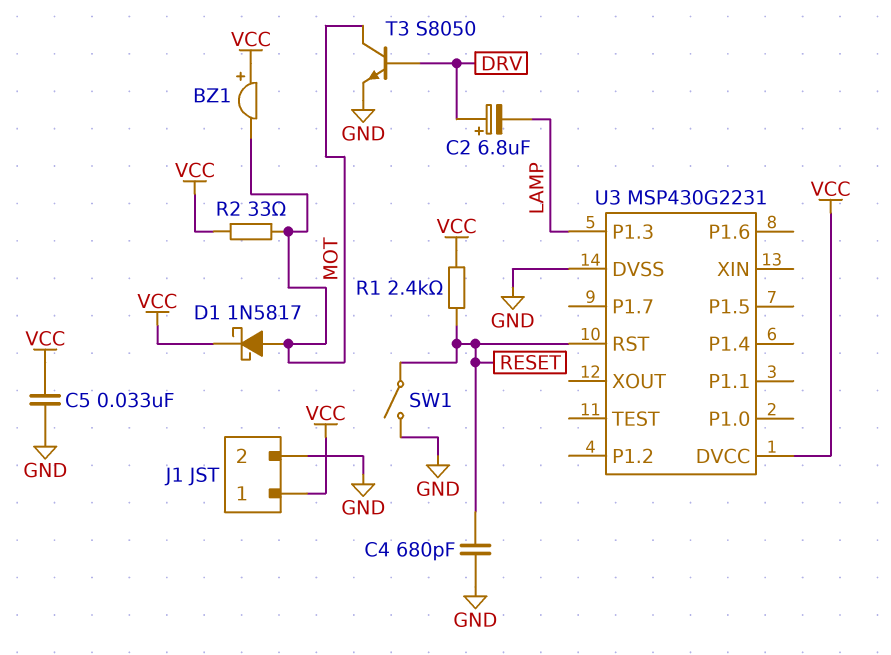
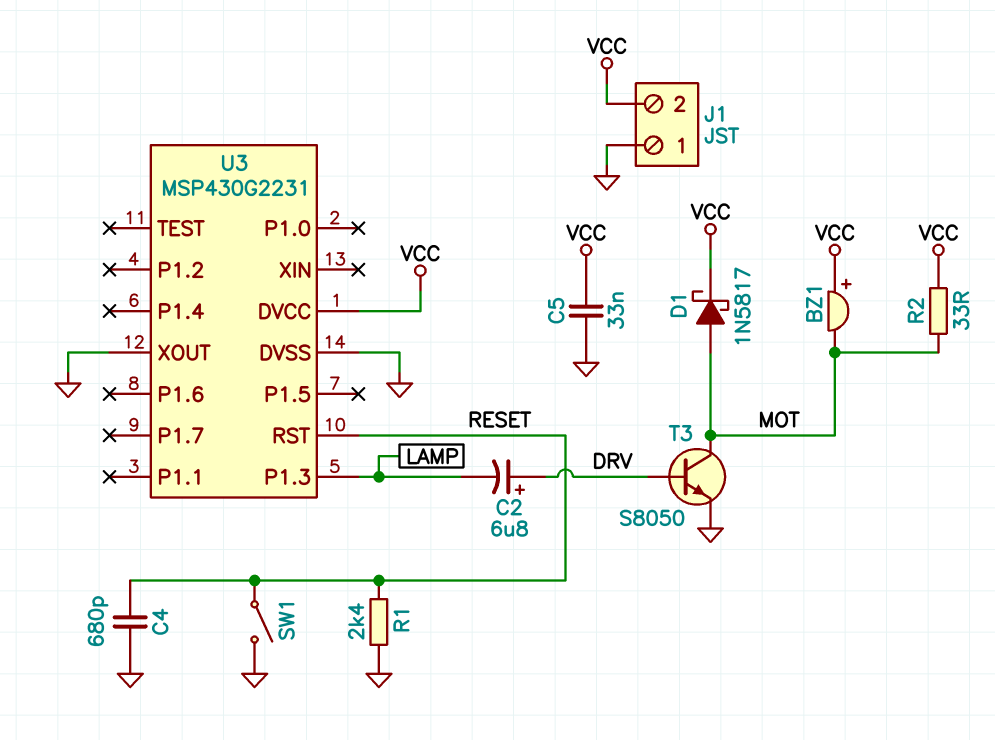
J1 pin 1: VCC -> GND
J1 pin 2: GND -> VCC
R1: 2.4k (RESET, VCC) -> 2.4k (GND, RESET)
U3 pin XOUT: none -> GND

